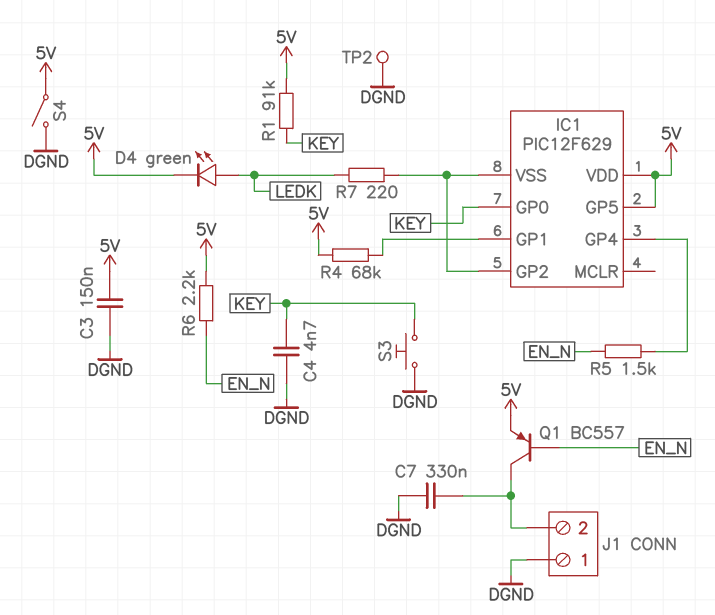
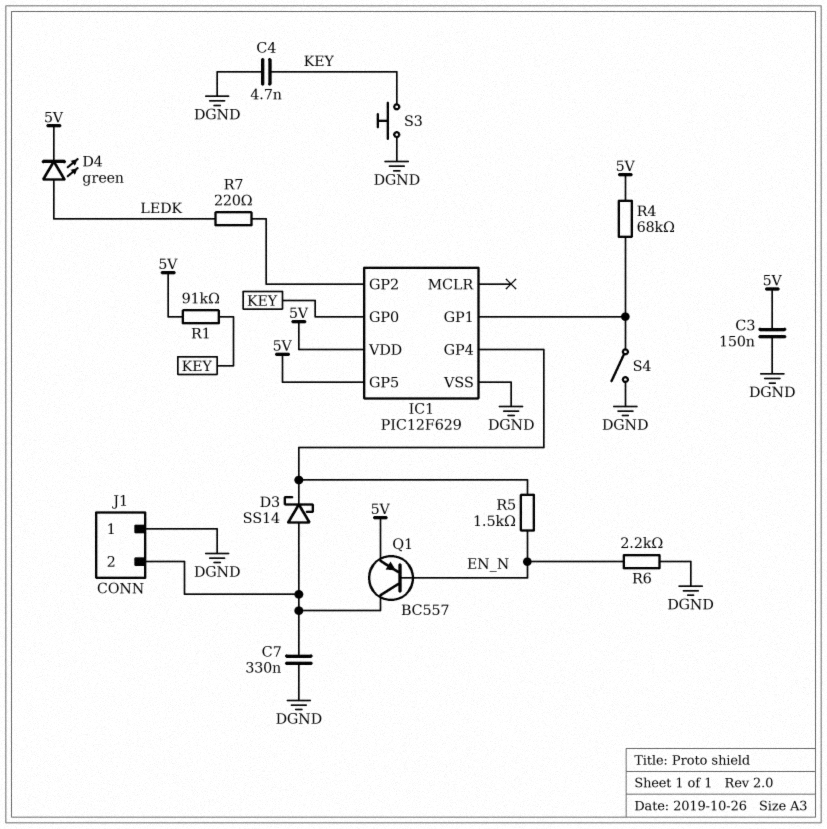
D3: none -> schottky SS14 (A J1/2, K IC1/GP4)
IC1 pin VSS: IC1/GP2 -> DGND
R6: 2.2k (5V, EN_N) -> 2.2k (DGND, EN_N)
S4: switch (5V, DGND) -> switch (DGND, IC1/GP1)
TP2: test point (DGND) -> none

